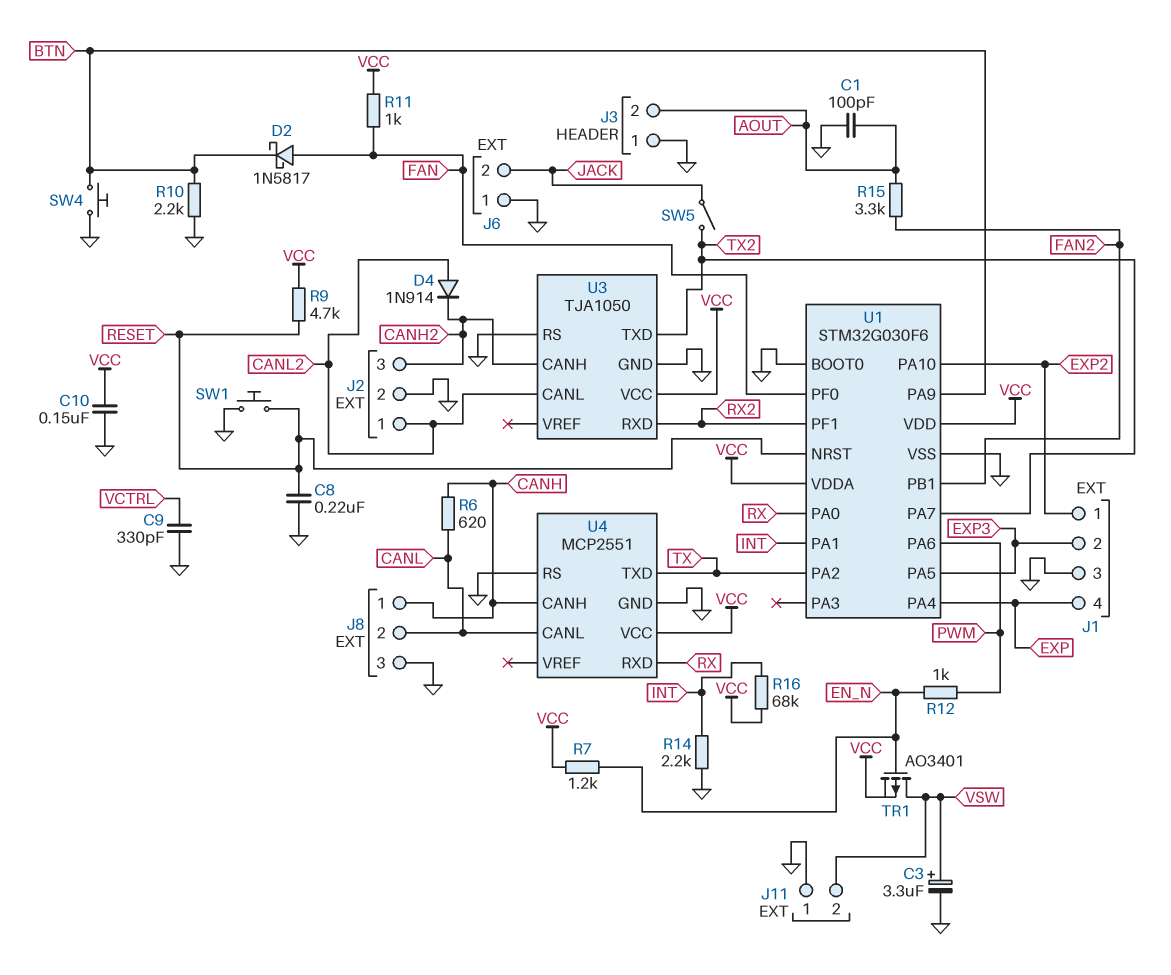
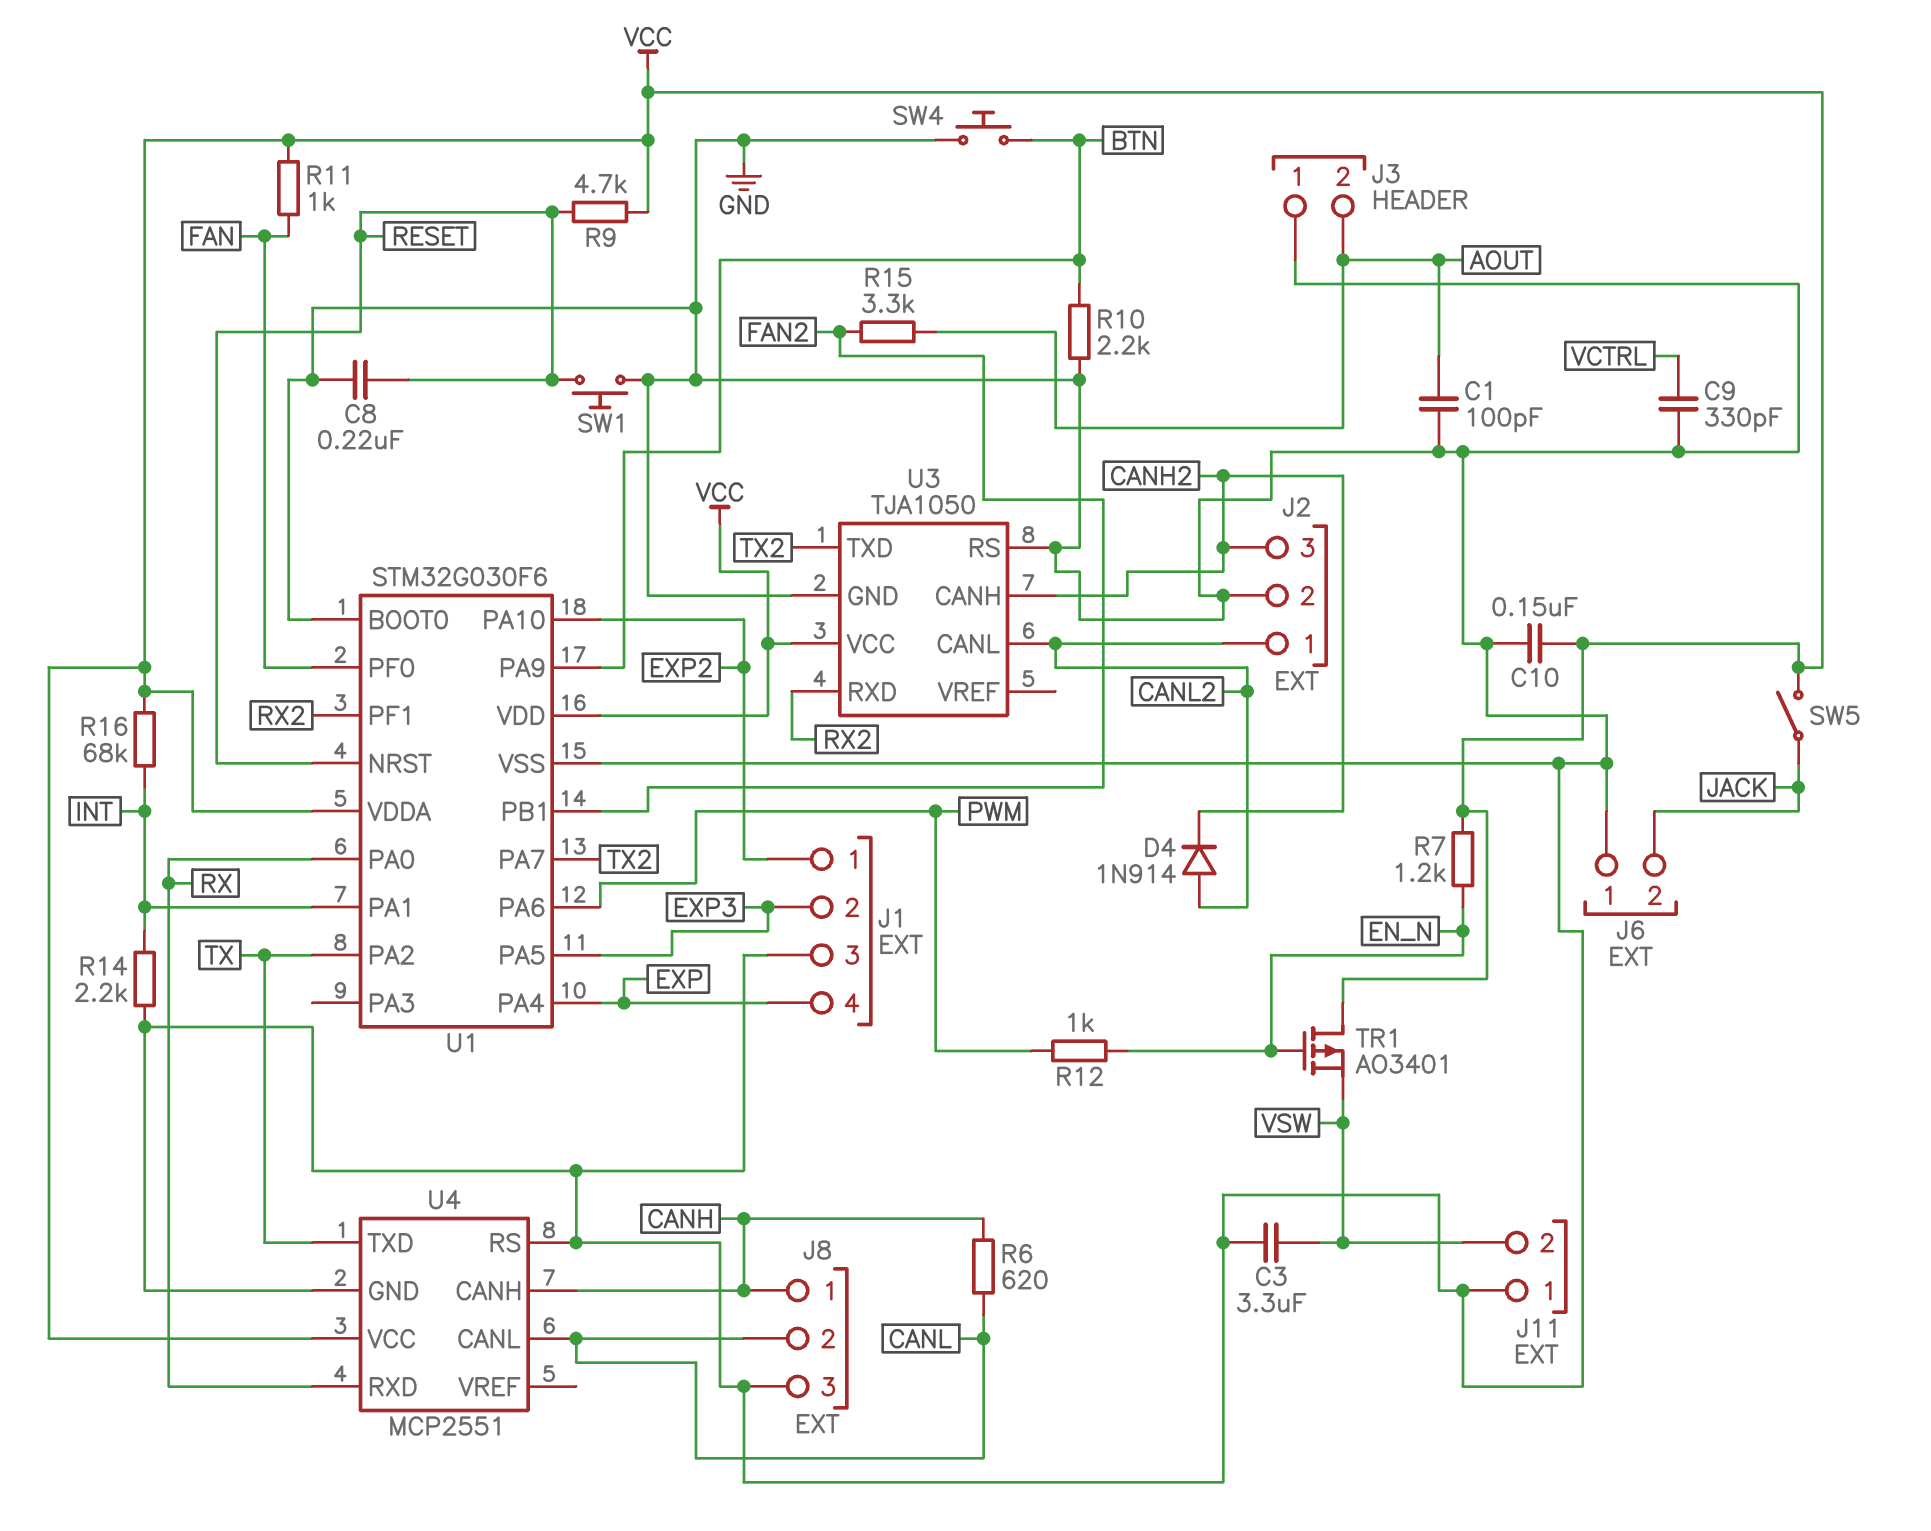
C3: 3.3uF (plus VSW, minus GND) -> 3.3uF (GND, VSW)
D2: schottky 1N5817 (A FAN, K BTN) -> none
SW5: switch (JACK, TX2) -> switch (JACK, VCC)
TR1: PMOS AO3401 (G EN_N, D VSW, S VCC) -> PMOS AO3401 (G EN_N, D VCC, S VSW)

